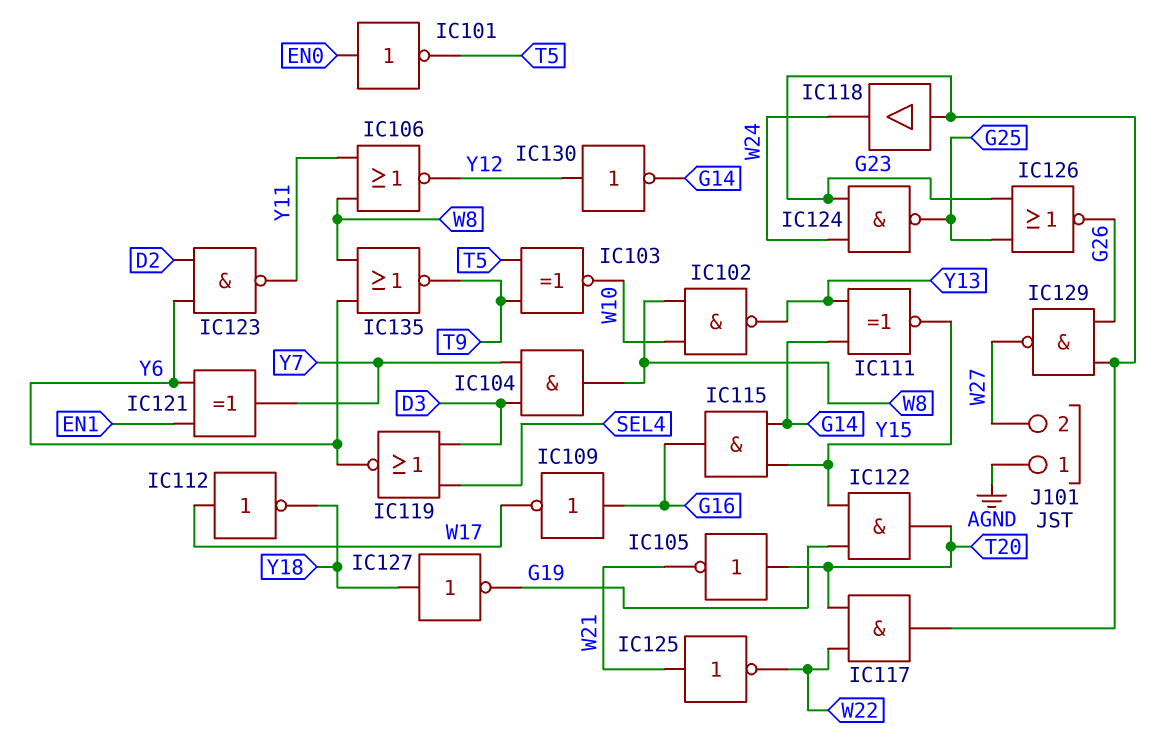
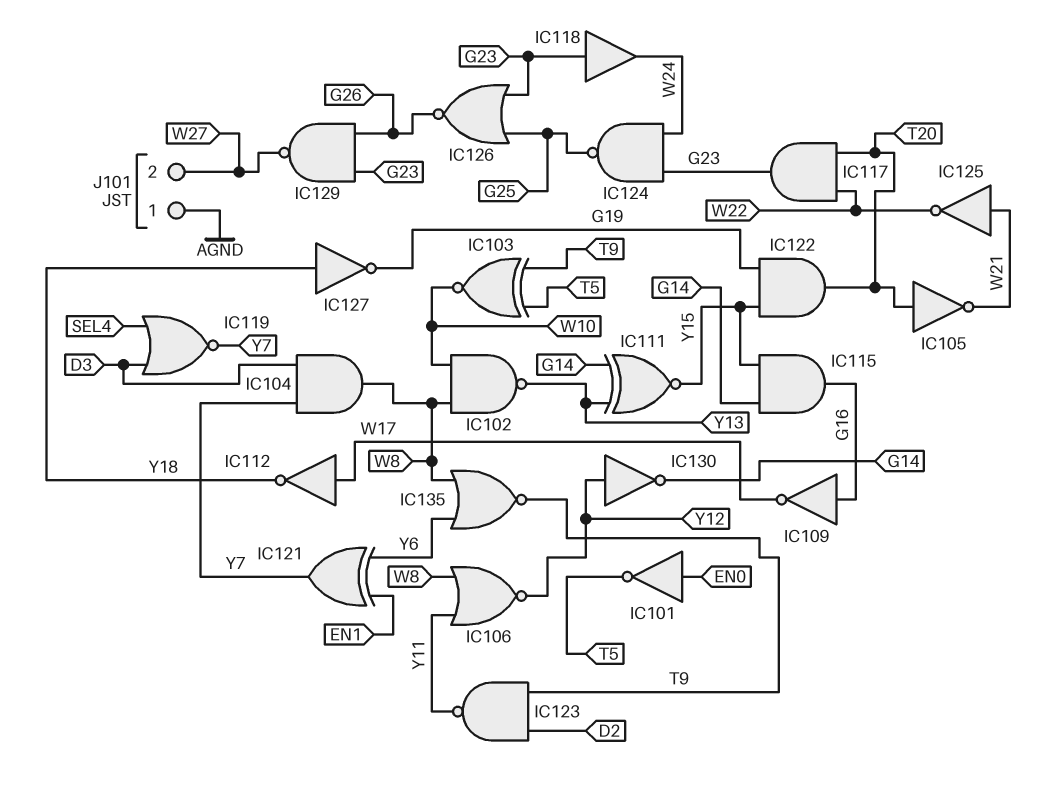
IC119: NOR (in D3, in SEL4, out Y6) -> NOR (in D3, in SEL4, out Y7)
IC123: NAND (in D2, in Y6, out Y11) -> NAND (in D2, in T9, out Y11)

